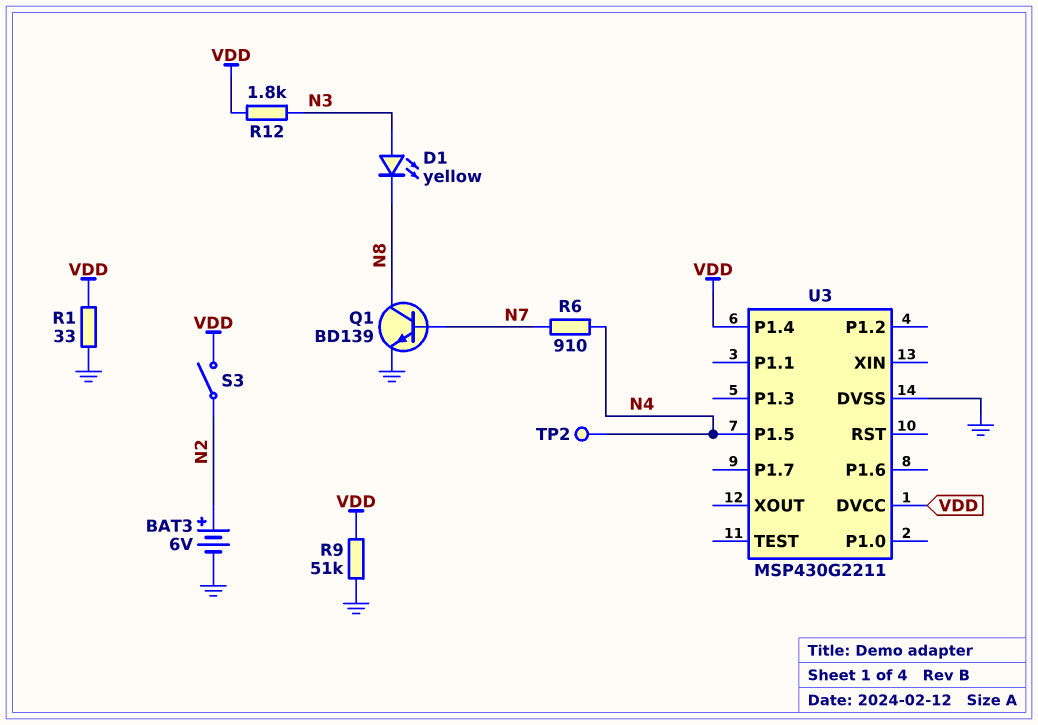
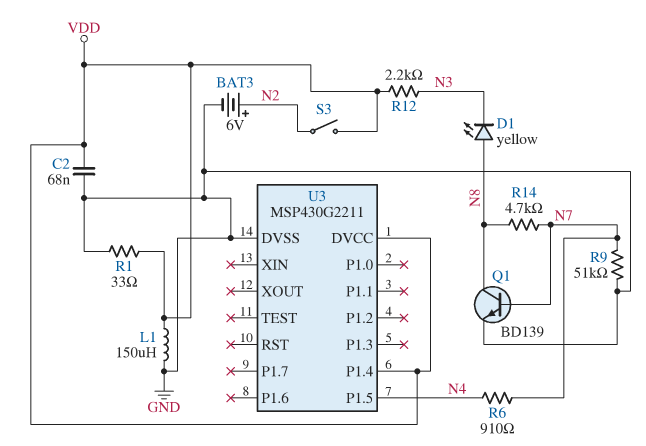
C2: none -> 68nF (GND, VDD)
D1: LED yellow (A N3, K N8) -> LED yellow (A N8, K N3)
L1: none -> 150uH (GND, VDD)
R9: 51k (GND, VDD) -> 51k (GND, N7)
R12: 1.8k (N3, VDD) -> 2.2k (N3, VDD)
R14: none -> 4.7k (N7, N8)
TP2: test point (N4) -> none

